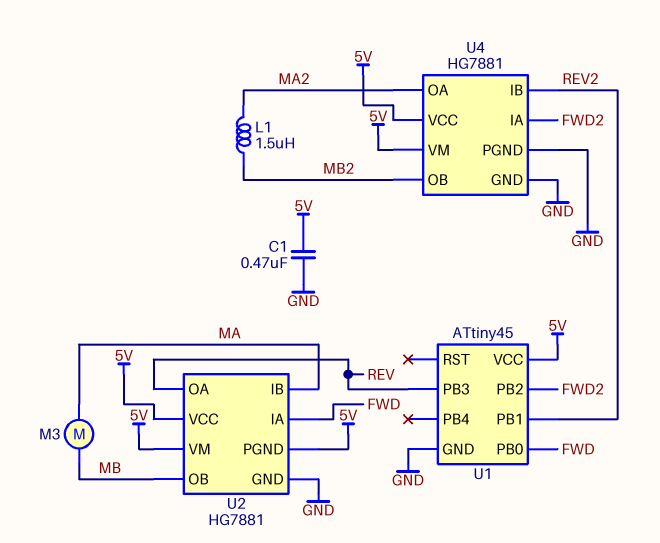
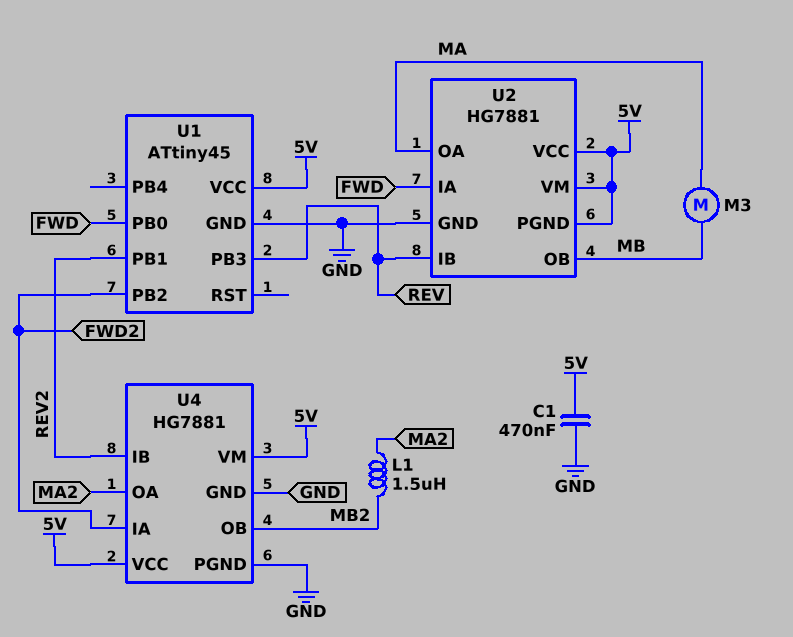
U2 pin IB: MA -> REV
U2 pin OA: REV -> MA

